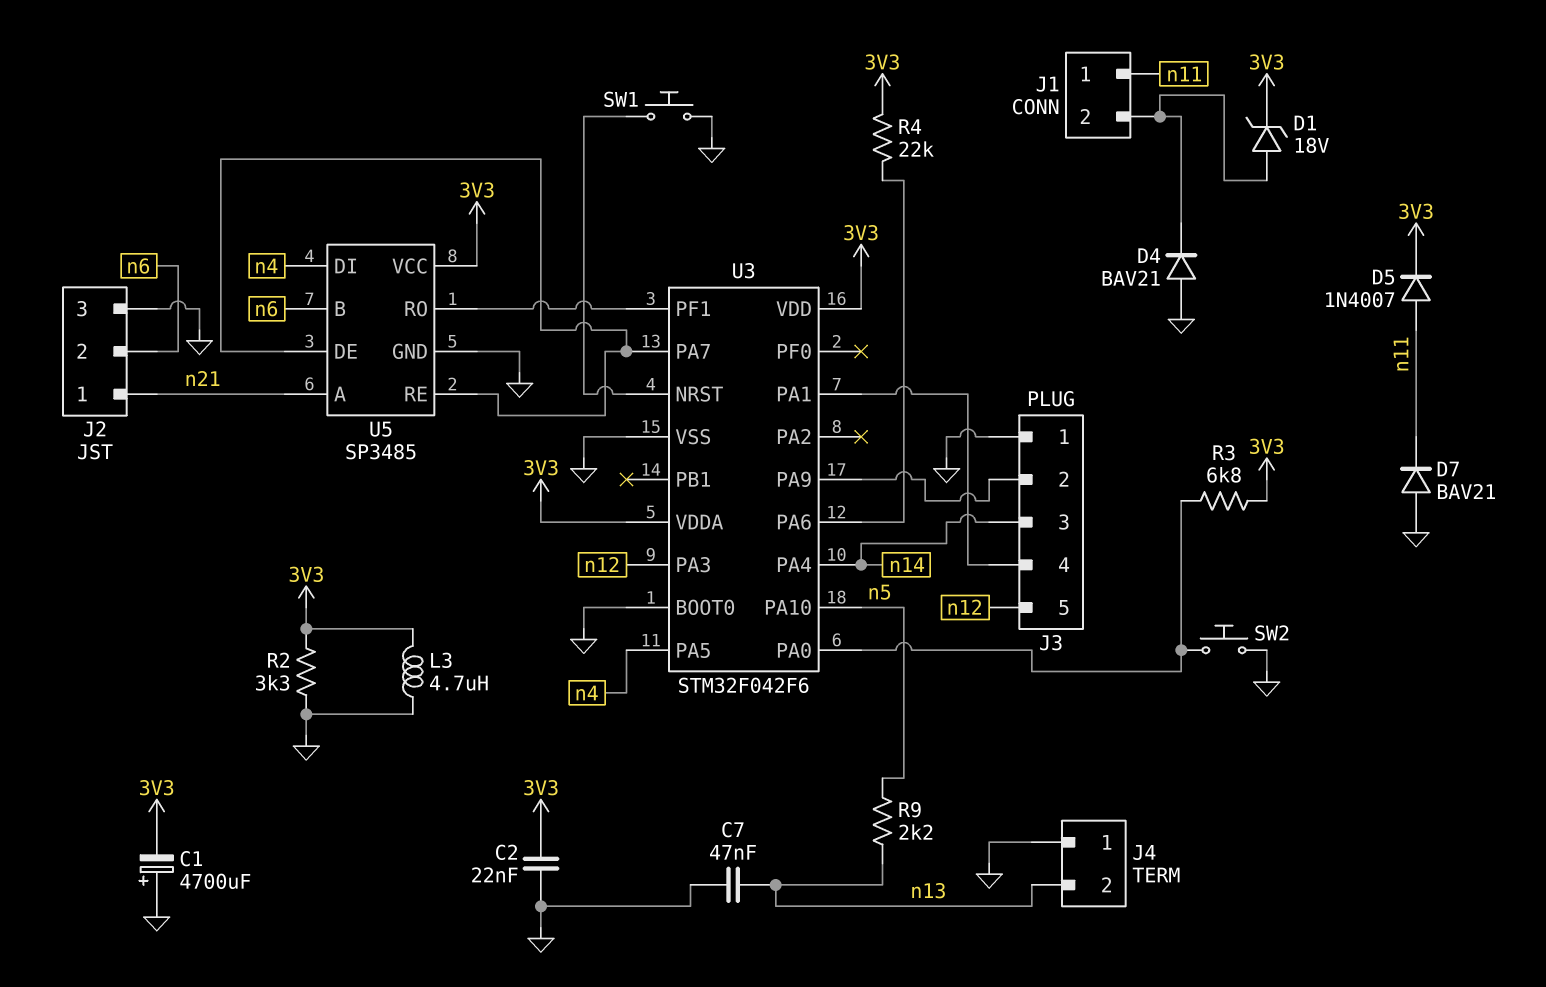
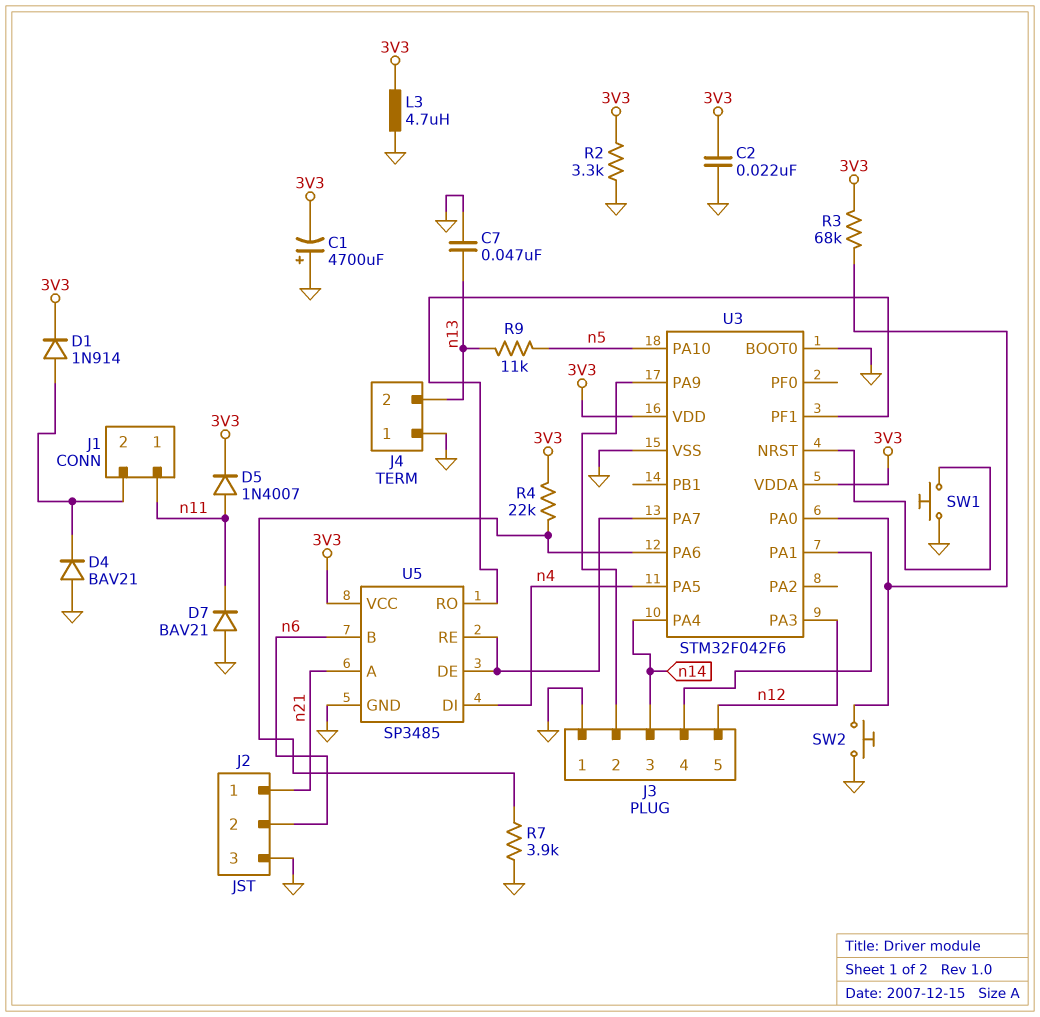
D1: zener 18V (A J1/2, K 3V3) -> diode 1N914 (A J1/2, K 3V3)
R3: 6.8k (3V3, U3/PA0) -> 68k (3V3, U3/PA0)
R7: none -> 3.9k (GND, U3/PA6)
R9: 2.2k (n5, n13) -> 11k (n5, n13)

